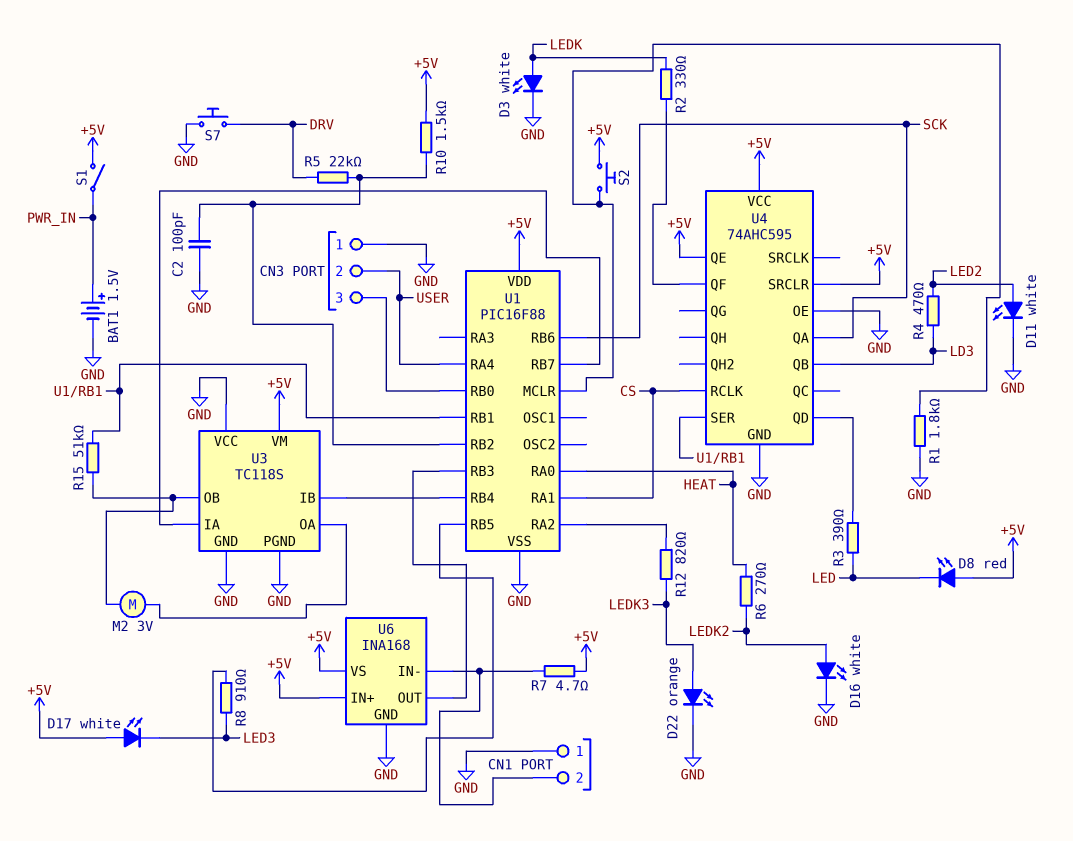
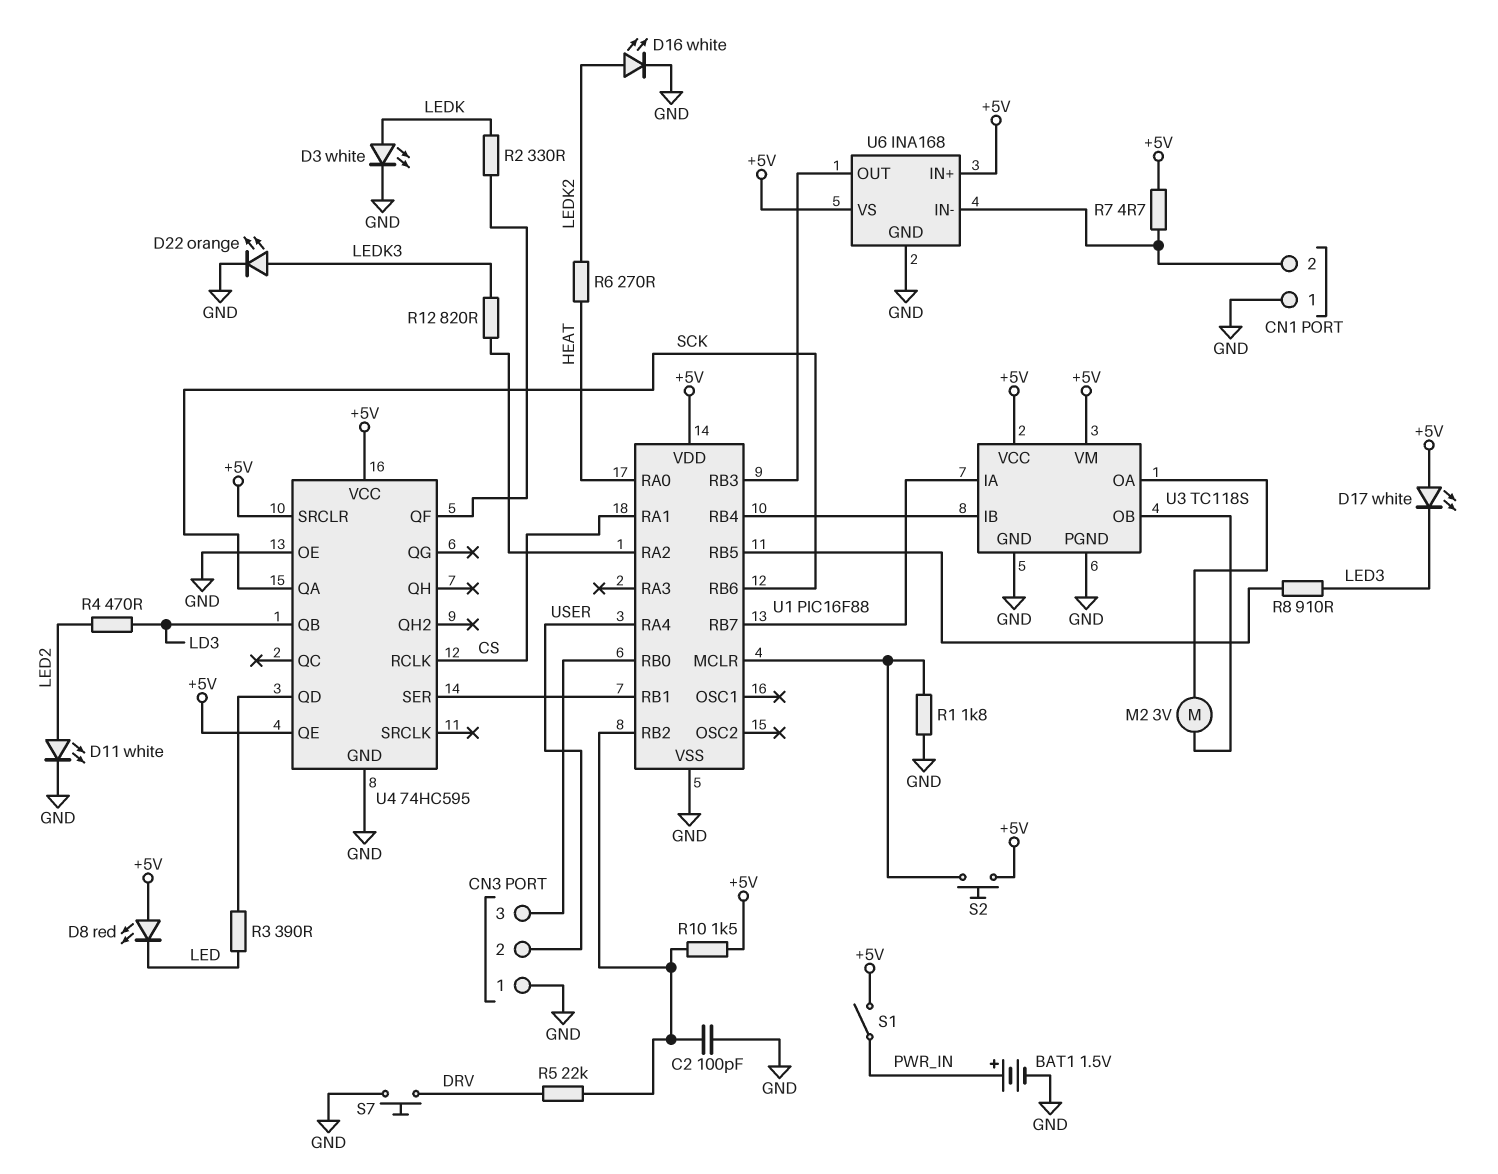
R15: 51k (U1/RB1, U3/OB) -> none
U3 pin VCC: GND -> +5V
U4: 74AHC595 -> 74HC595

